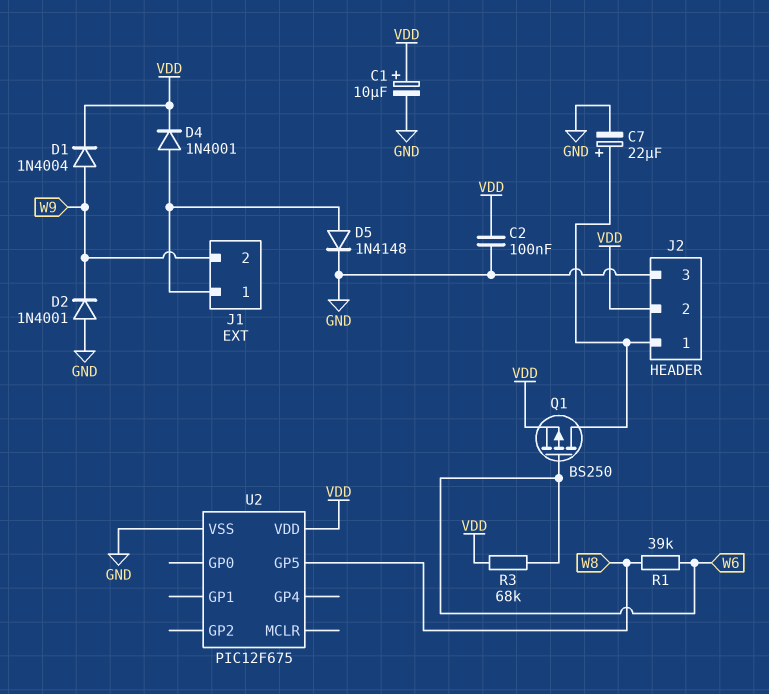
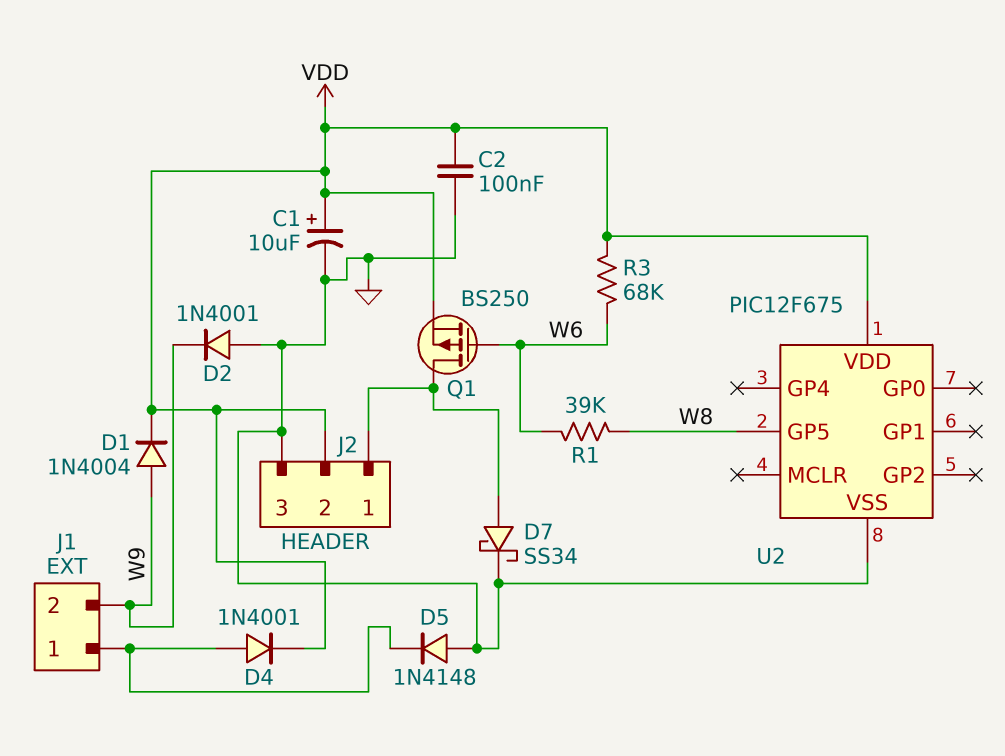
C7: 22uF (plus J2/1, minus GND) -> none
D5: diode 1N4148 (A J1/1, K GND) -> diode 1N4148 (A GND, K J1/1)
D7: none -> schottky SS34 (A J2/1, K GND)

